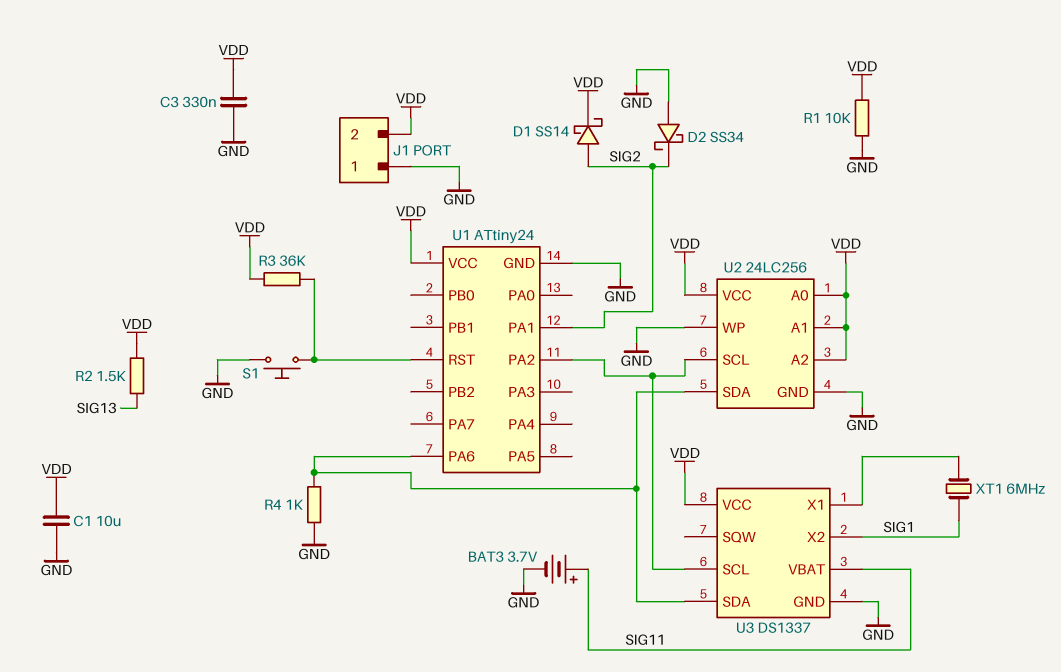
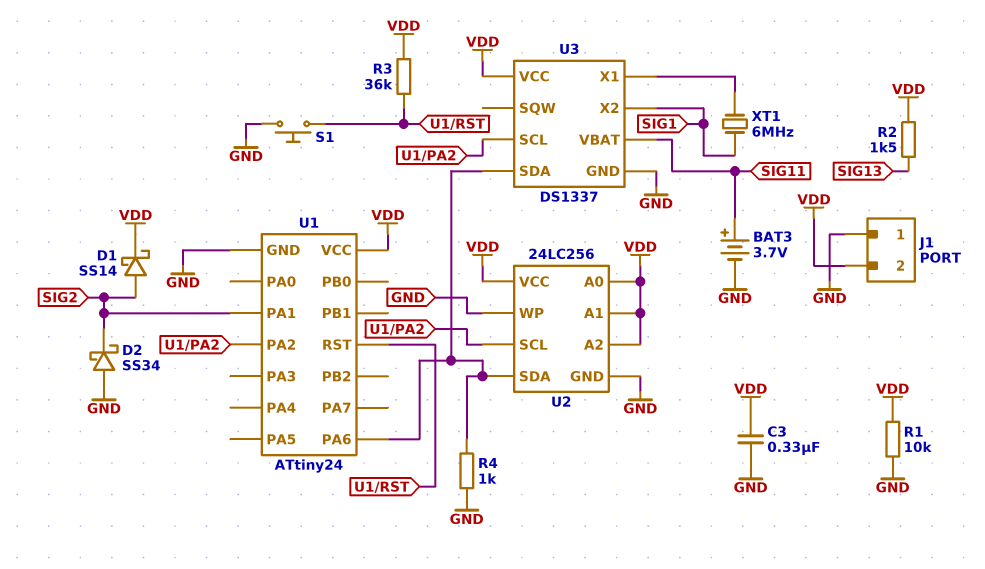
C1: 10uF (GND, VDD) -> none

